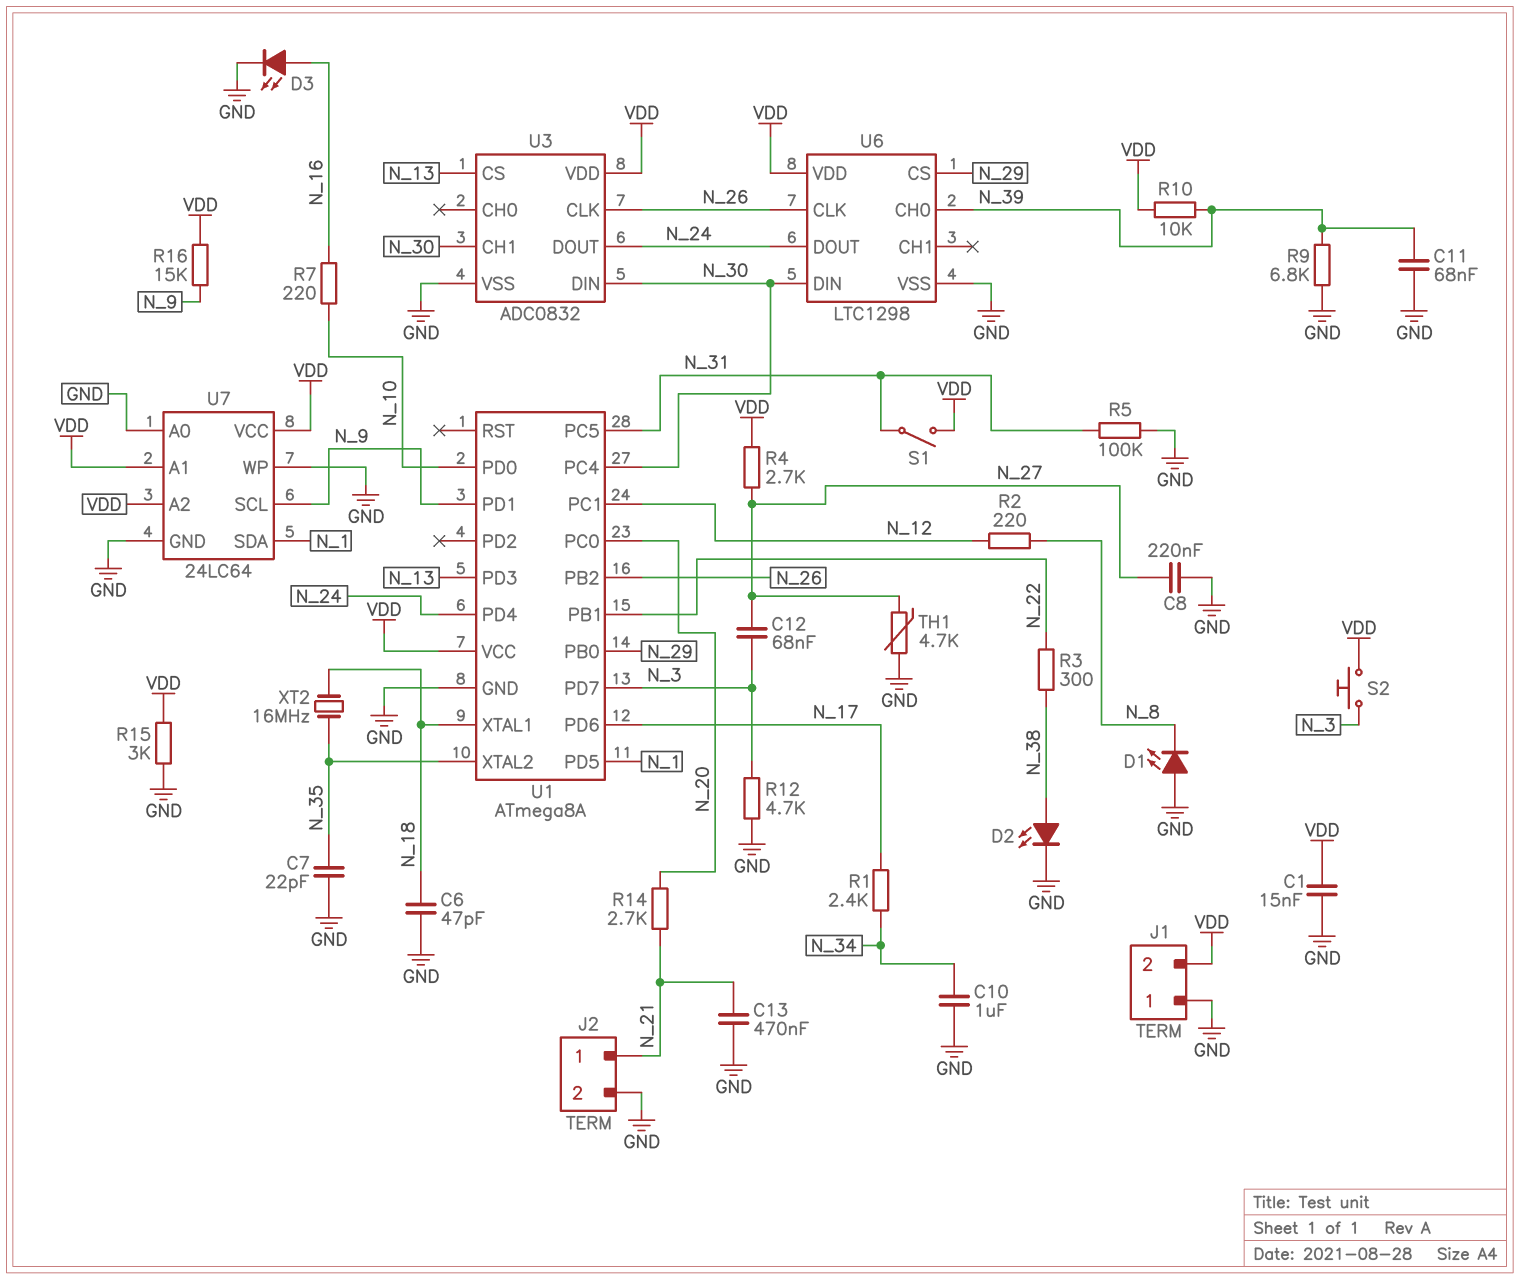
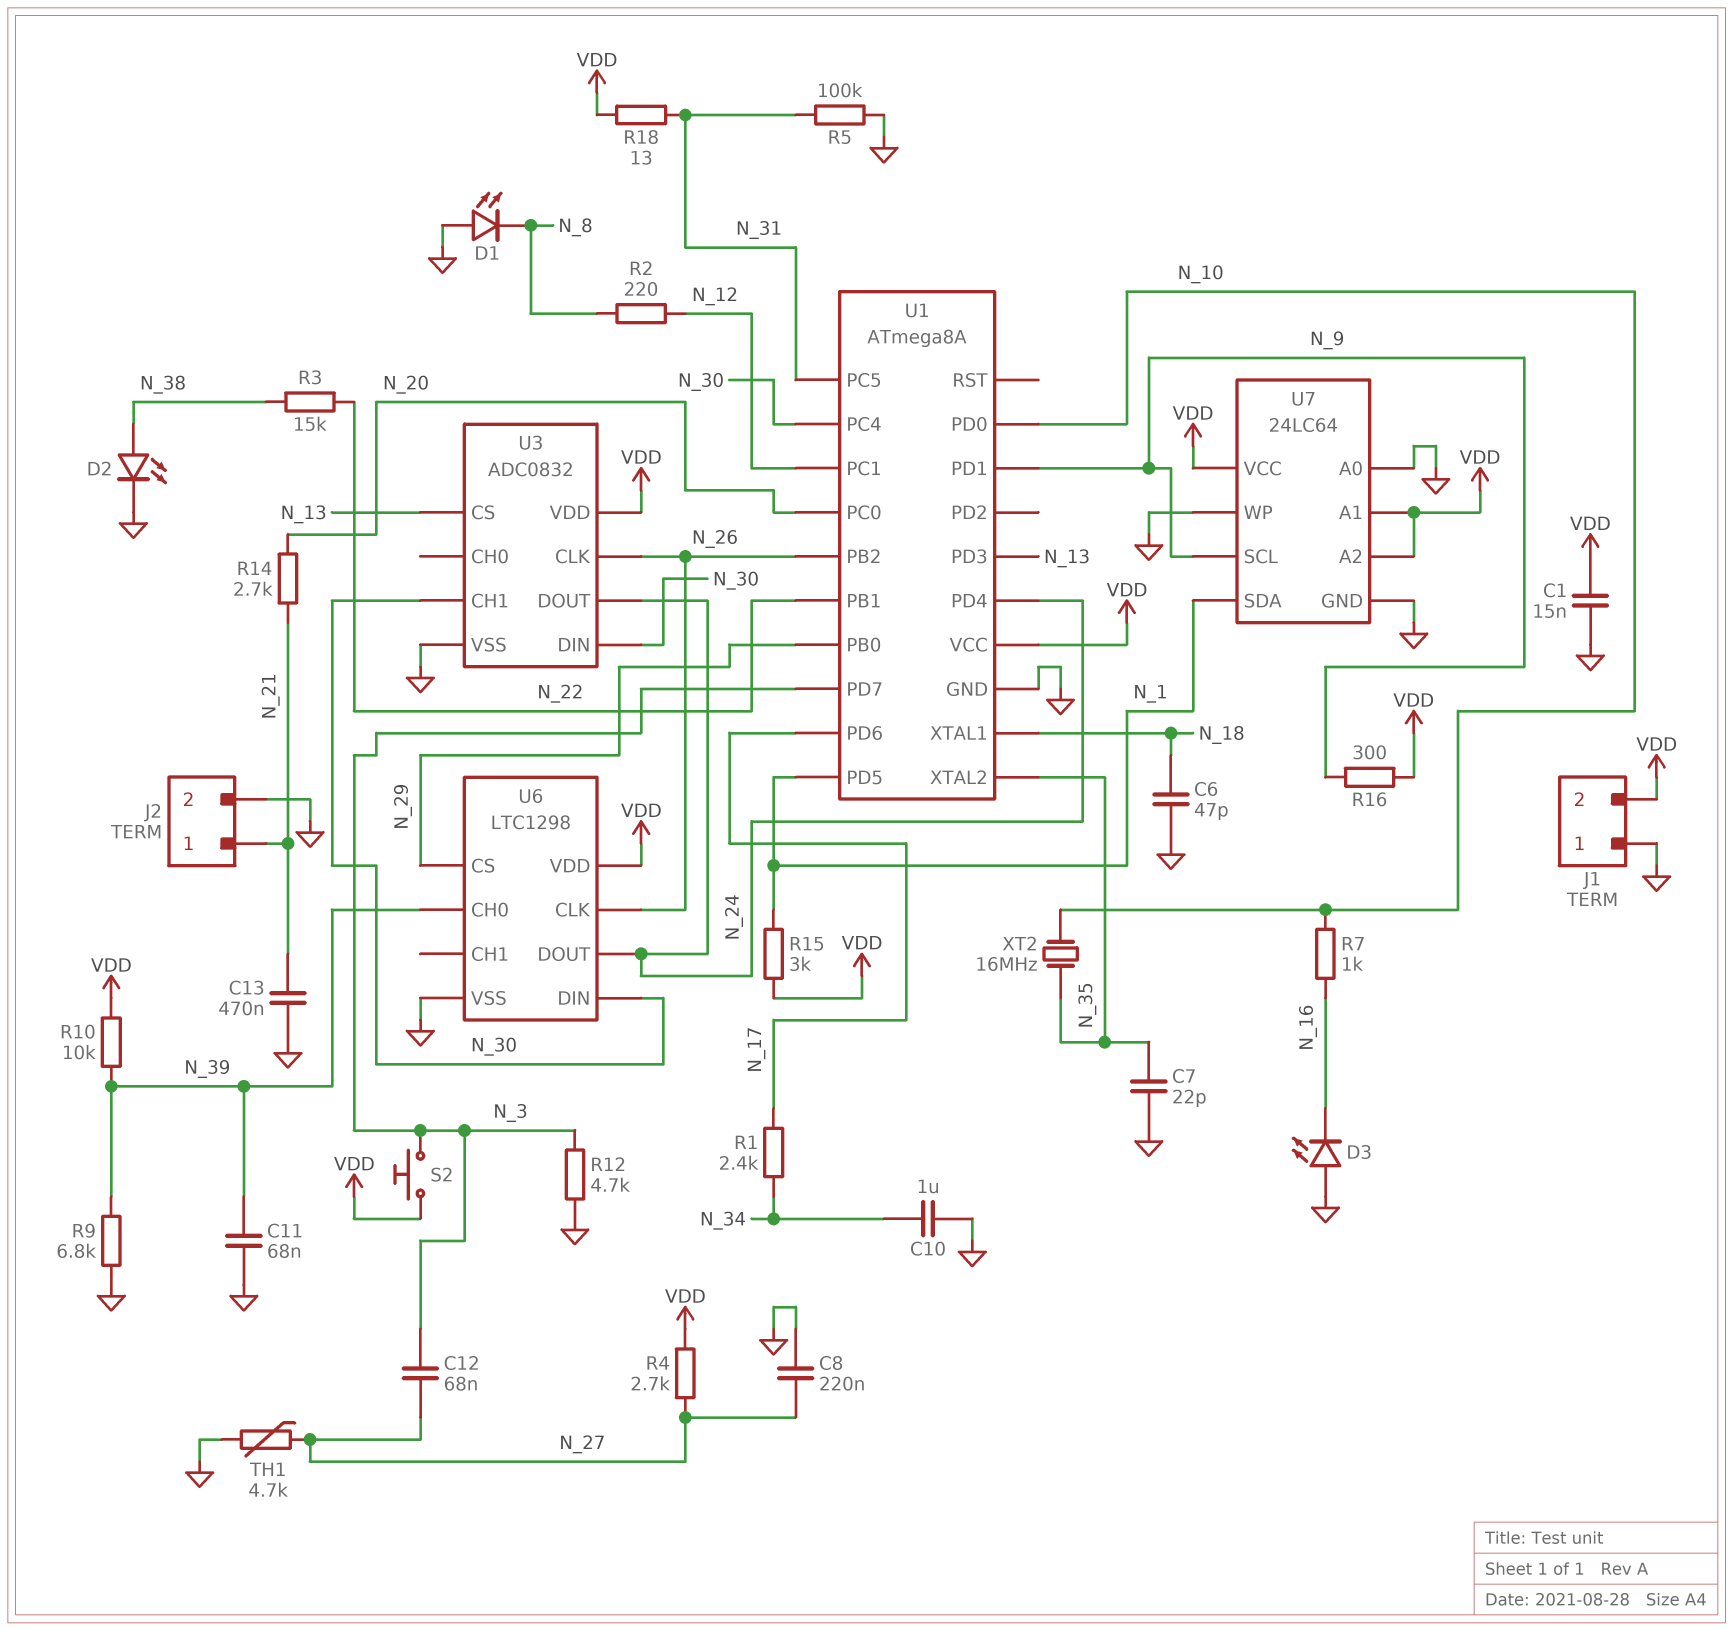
D3: LED (A N_16, K GND) -> LED (A GND, K N_16)
R3: 300 (N_22, N_38) -> 15k (N_22, N_38)
R7: 220 (N_10, N_16) -> 1k (N_10, N_16)
R15: 3k (GND, VDD) -> 3k (N_1, VDD)
R16: 15k (N_9, VDD) -> 300 (N_9, VDD)
R18: none -> 13 (N_31, VDD)
S1: switch (N_31, VDD) -> none
XT2: 16MHz (N_18, N_35) -> 16MHz (N_10, N_35)

